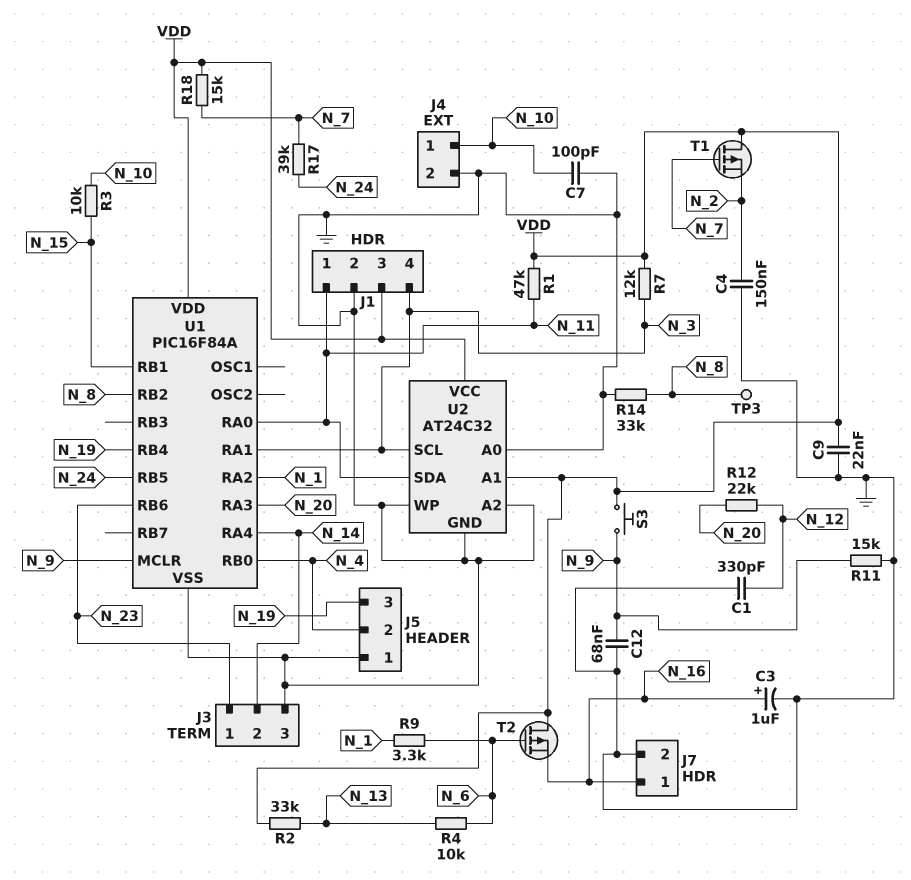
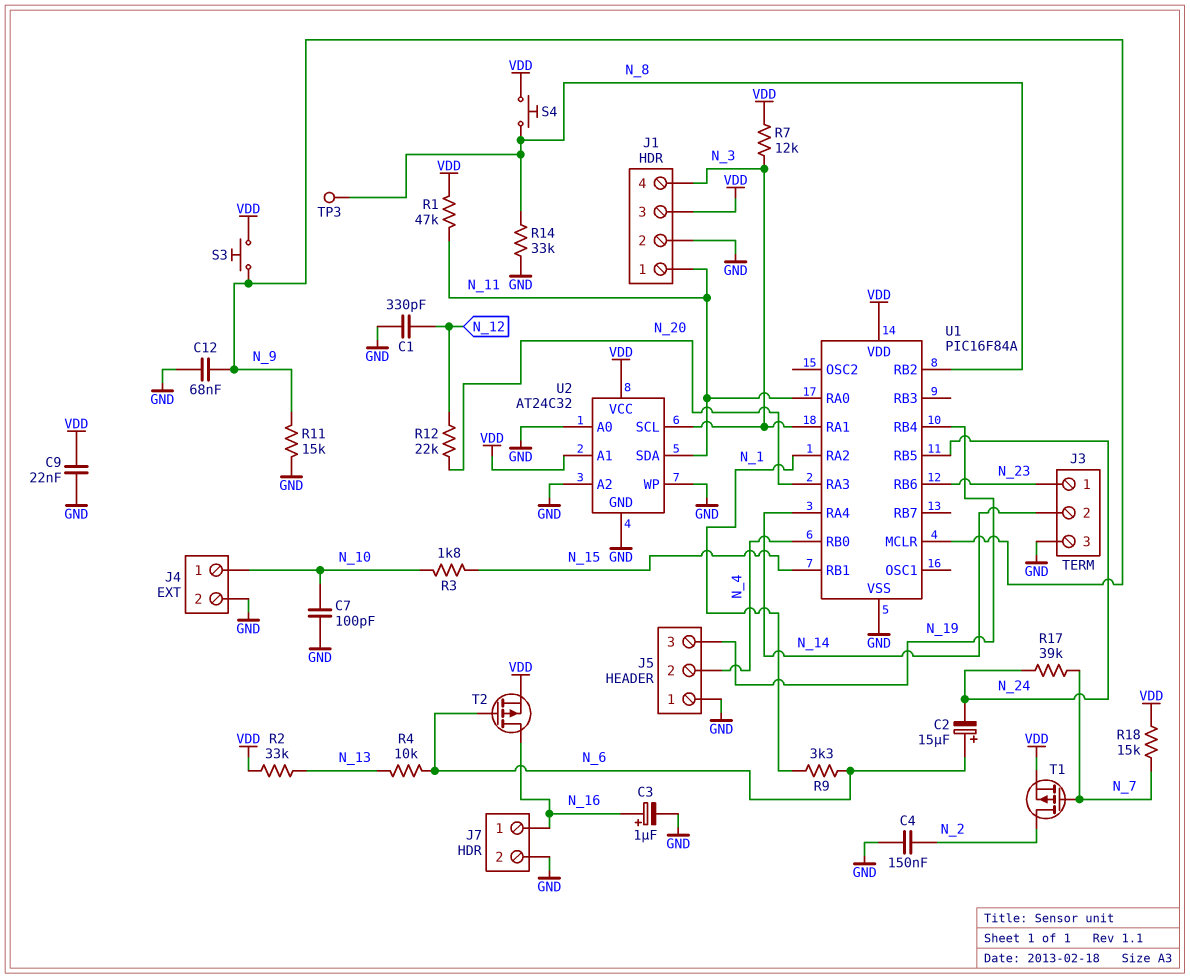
C2: none -> 15uF (plus N_6, minus N_24)
R3: 10k (N_10, N_15) -> 1.8k (N_10, N_15)
S4: none -> button (N_8, VDD)
T1: PMOS (G N_7, D VDD, S N_2) -> PMOS (G N_7, D N_2, S VDD)
T2: PMOS (G N_6, D VDD, S N_16) -> PMOS (G N_6, D N_16, S VDD)

